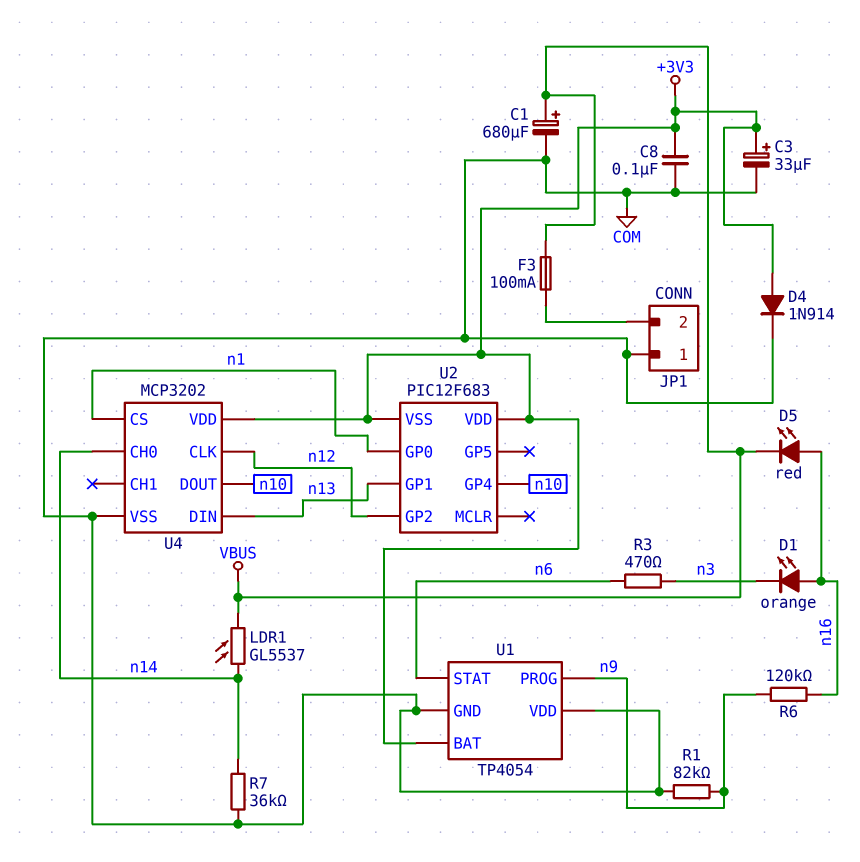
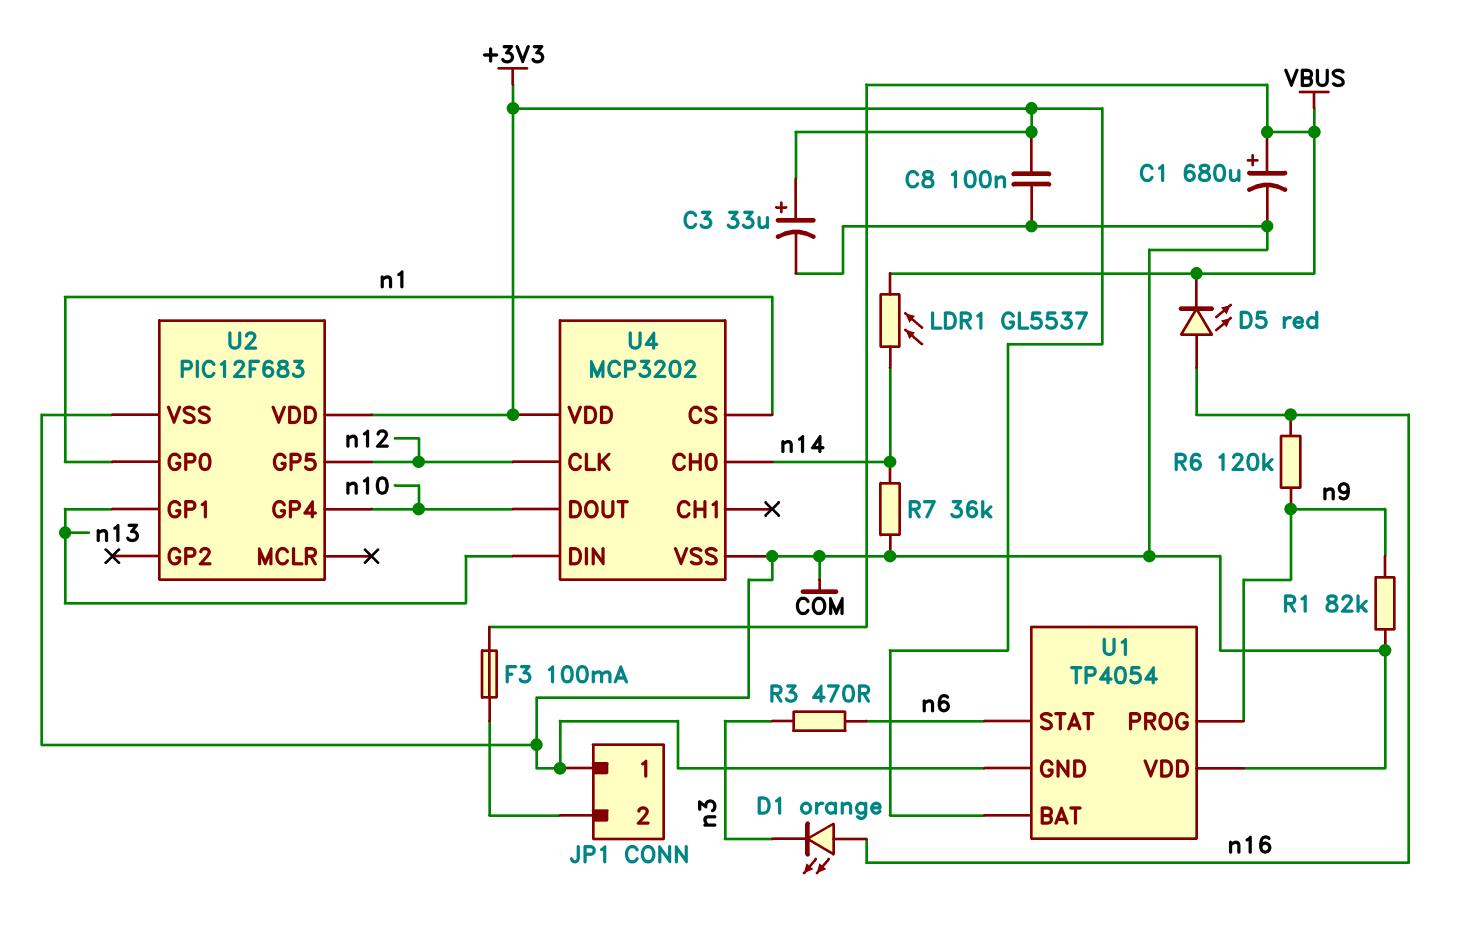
D4: diode 1N914 (A +3V3, K COM) -> none
U2 pin GP2: n12 -> none
U2 pin GP5: none -> n12
U2 pin VSS: +3V3 -> COM

